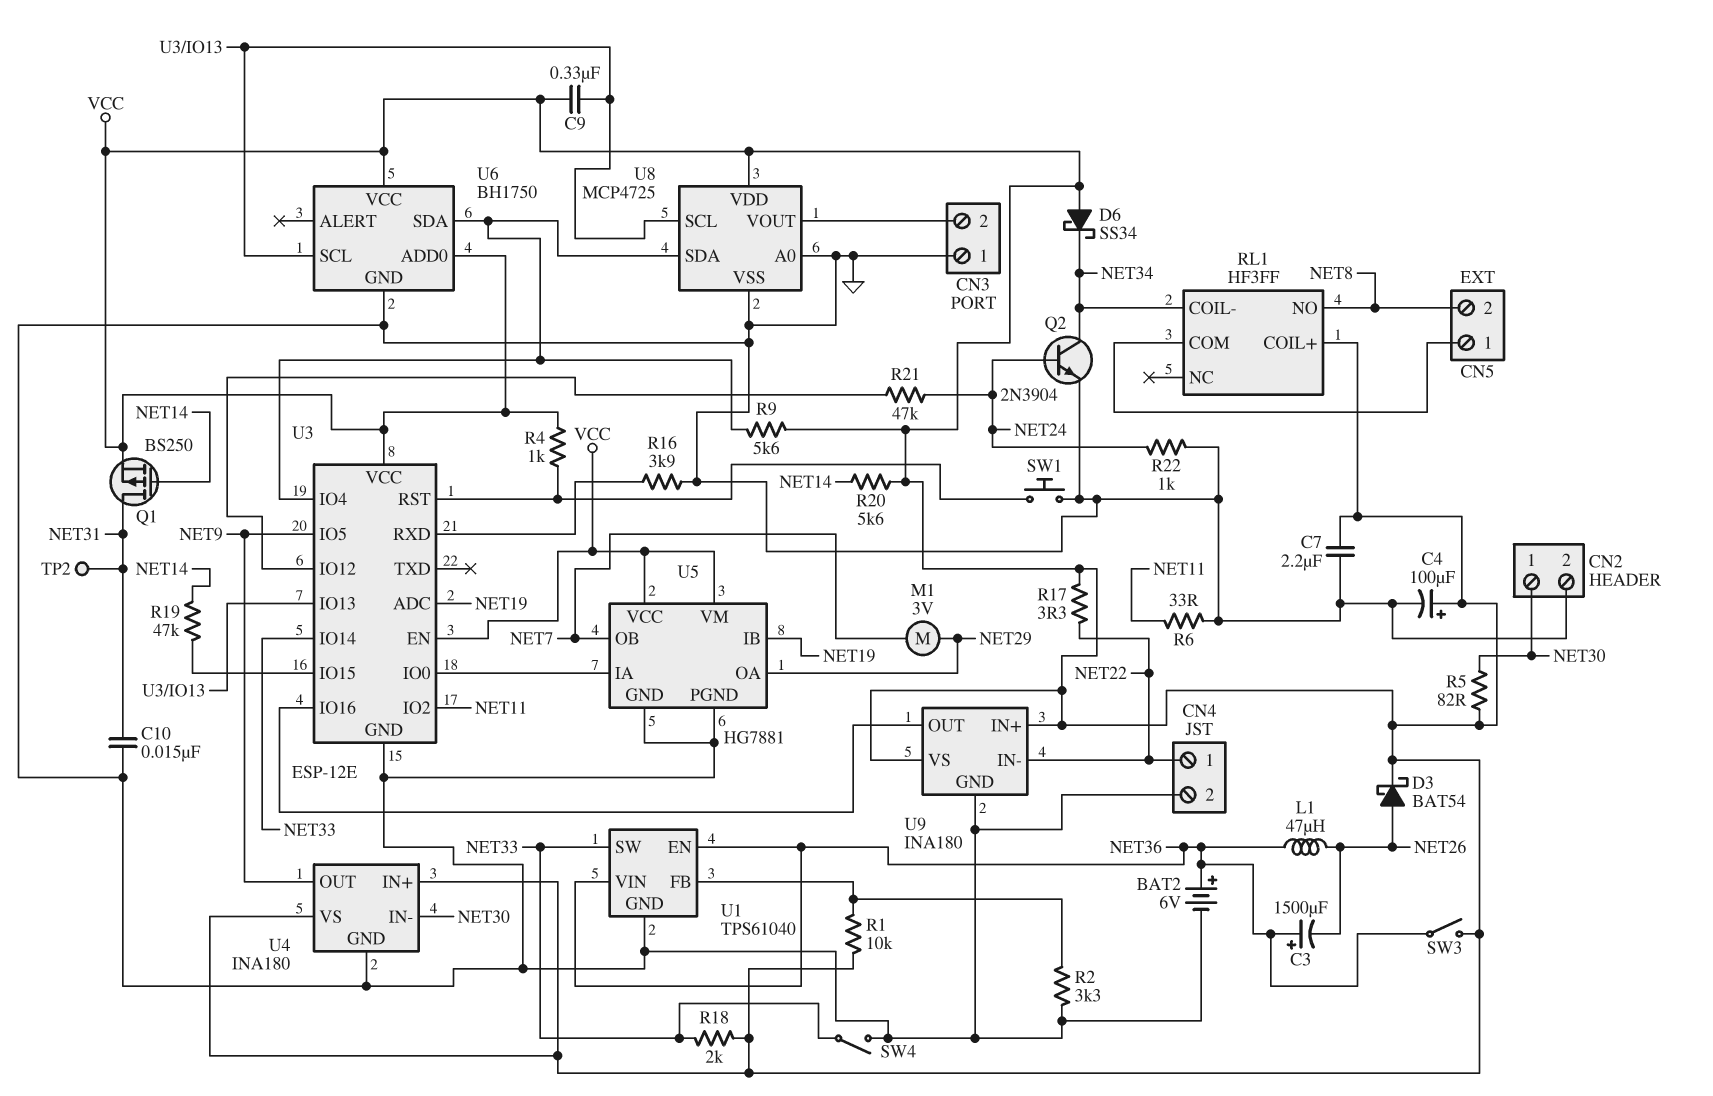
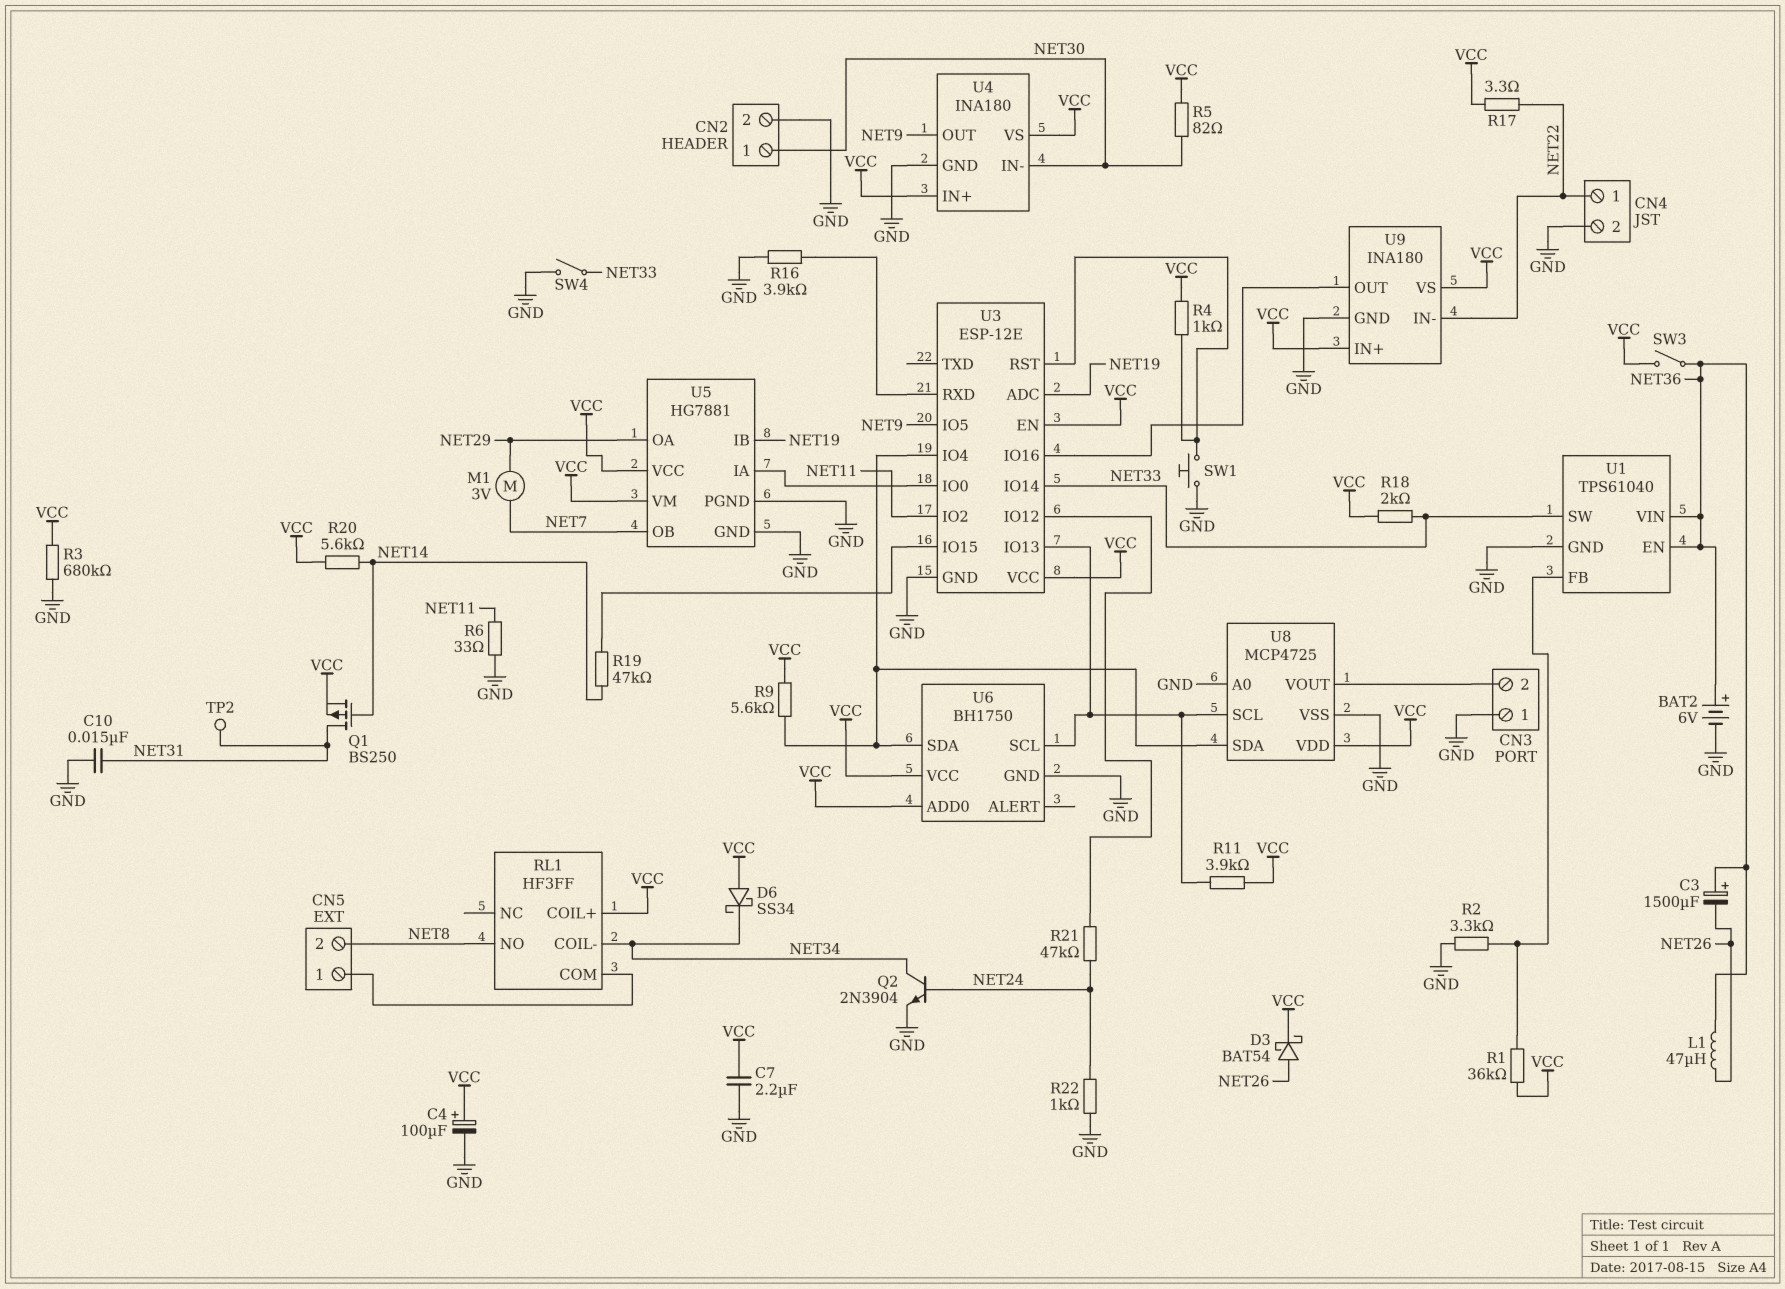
C9: 330nF (U3/IO13, VCC) -> none
R1: 10k (U1/FB, VCC) -> 36k (U1/FB, VCC)
R3: none -> 680k (GND, VCC)
R11: none -> 3.9k (U3/IO13, VCC)

